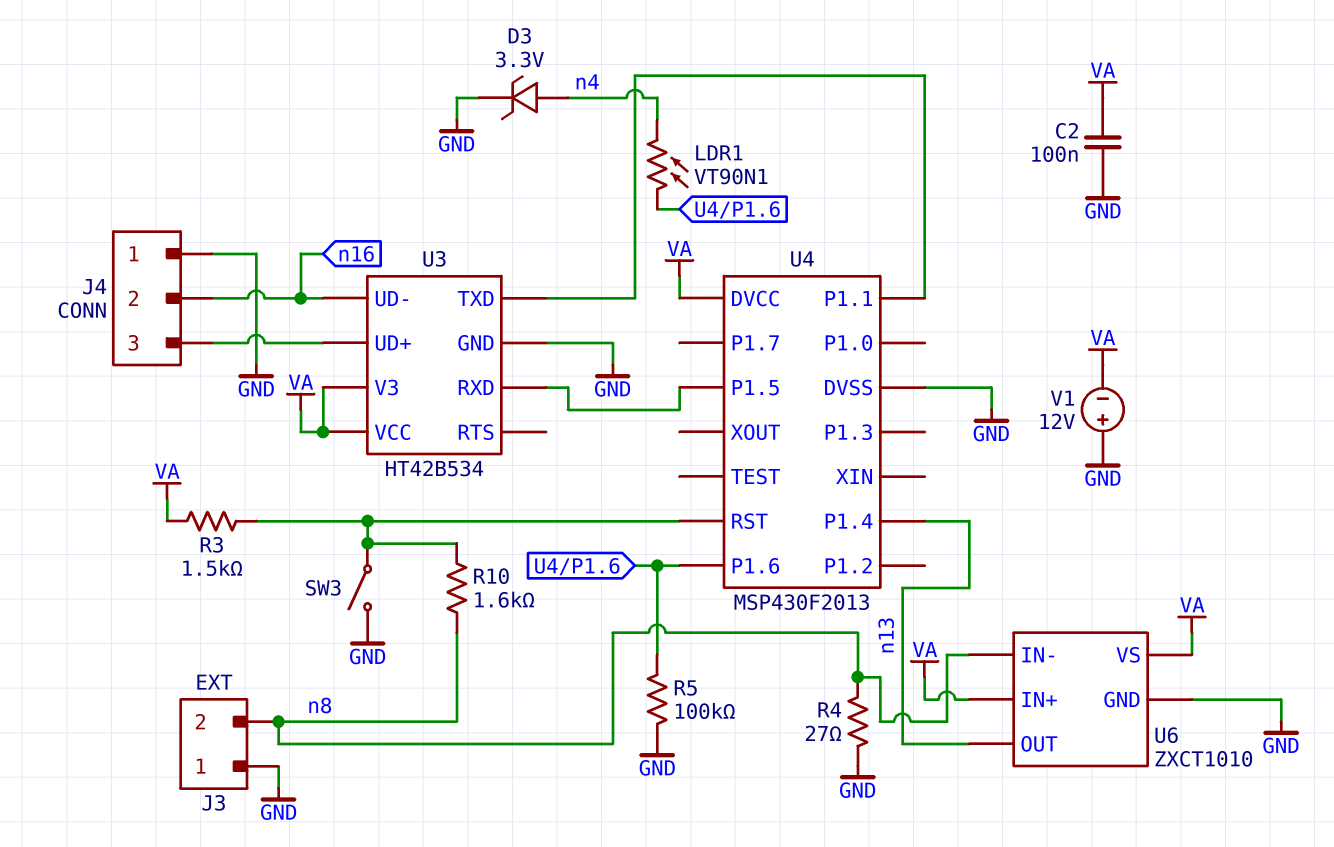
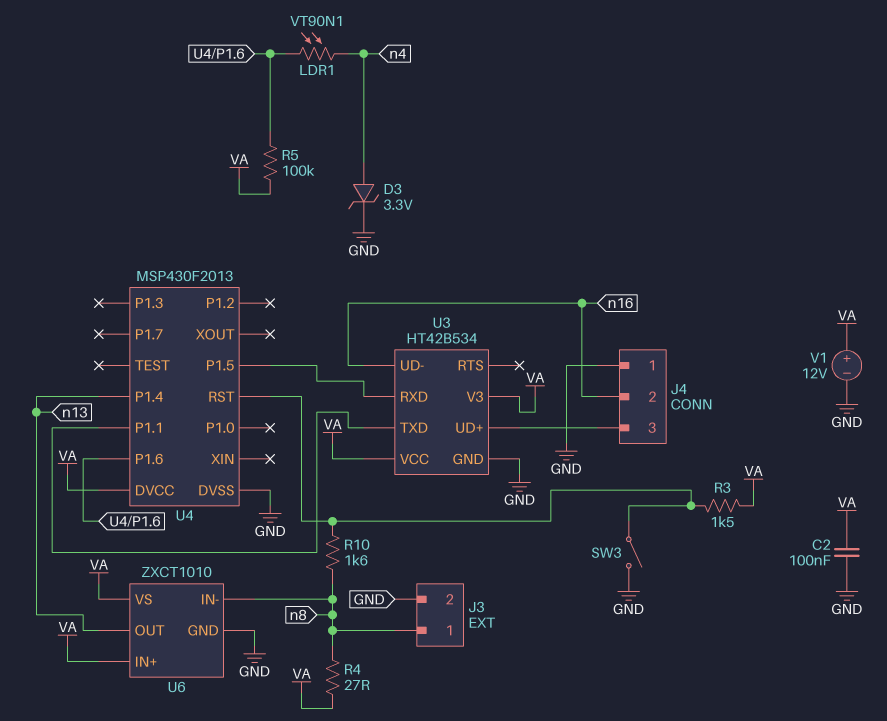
J3 pin 1: GND -> n8
J3 pin 2: n8 -> GND
R4: 27 (GND, n8) -> 27 (VA, n8)
R5: 100k (GND, U4/P1.6) -> 100k (U4/P1.6, VA)
V1: 12V (plus GND, minus VA) -> 12V (plus VA, minus GND)

